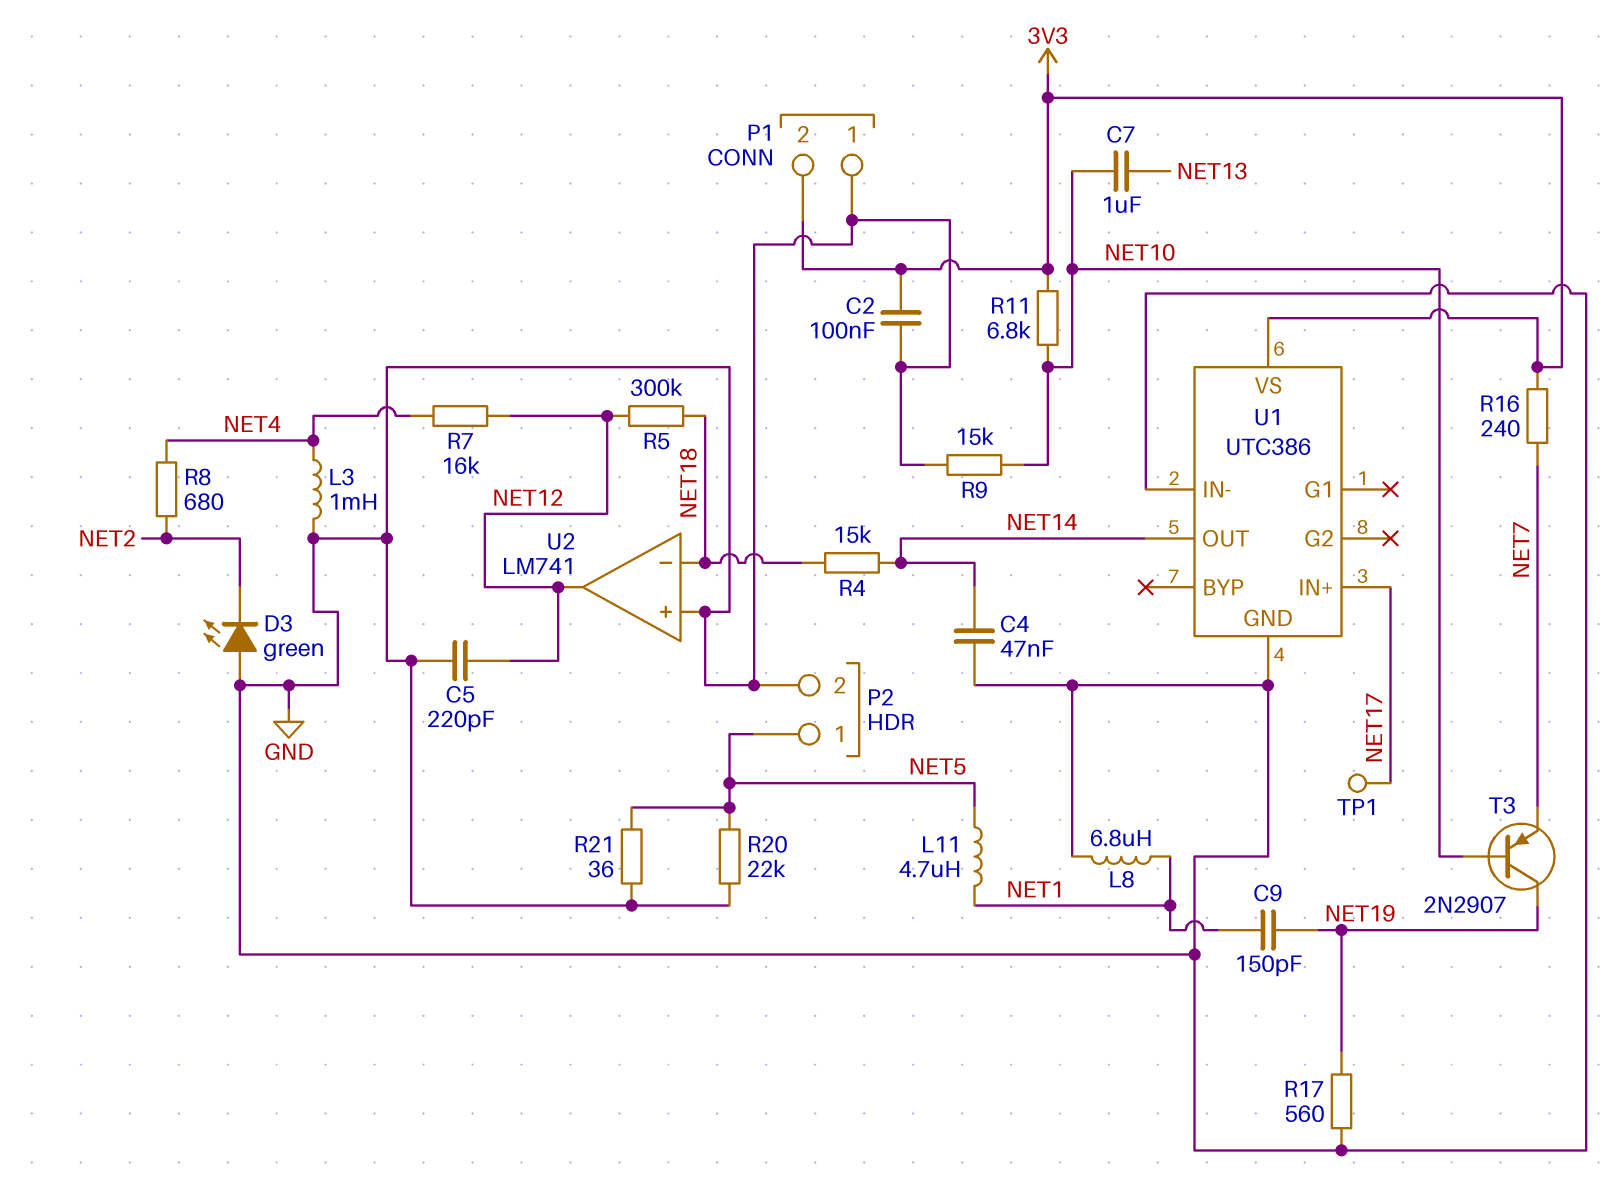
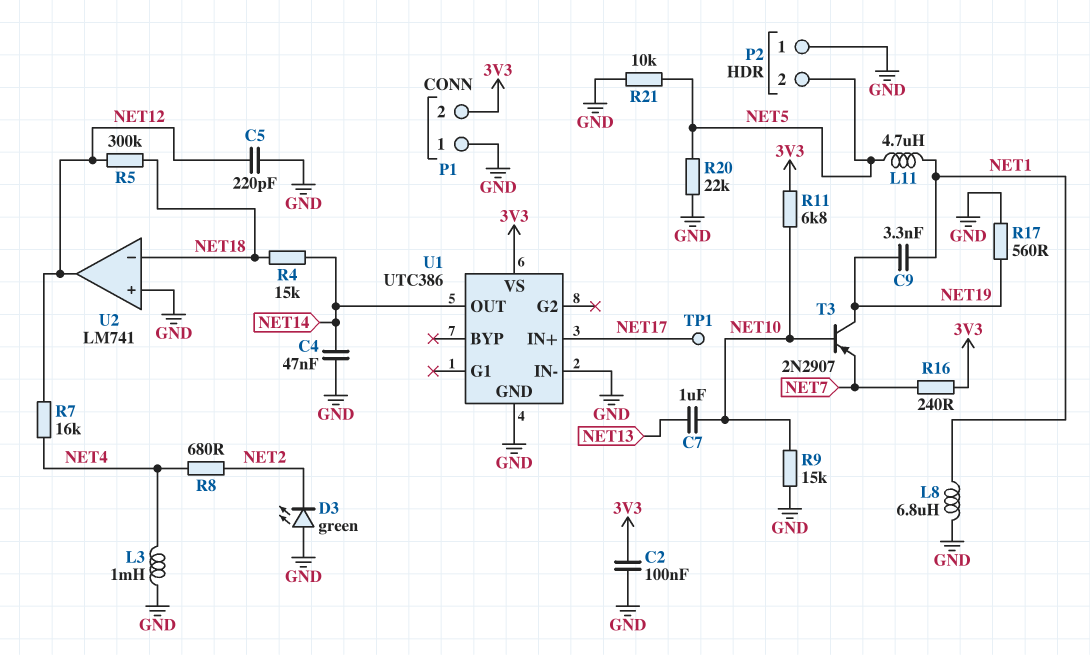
C9: 150pF (NET1, NET19) -> 3.3nF (NET1, NET19)
P2 pin 1: NET5 -> GND
P2 pin 2: GND -> NET5
R21: 36 (GND, NET5) -> 10k (GND, NET5)

